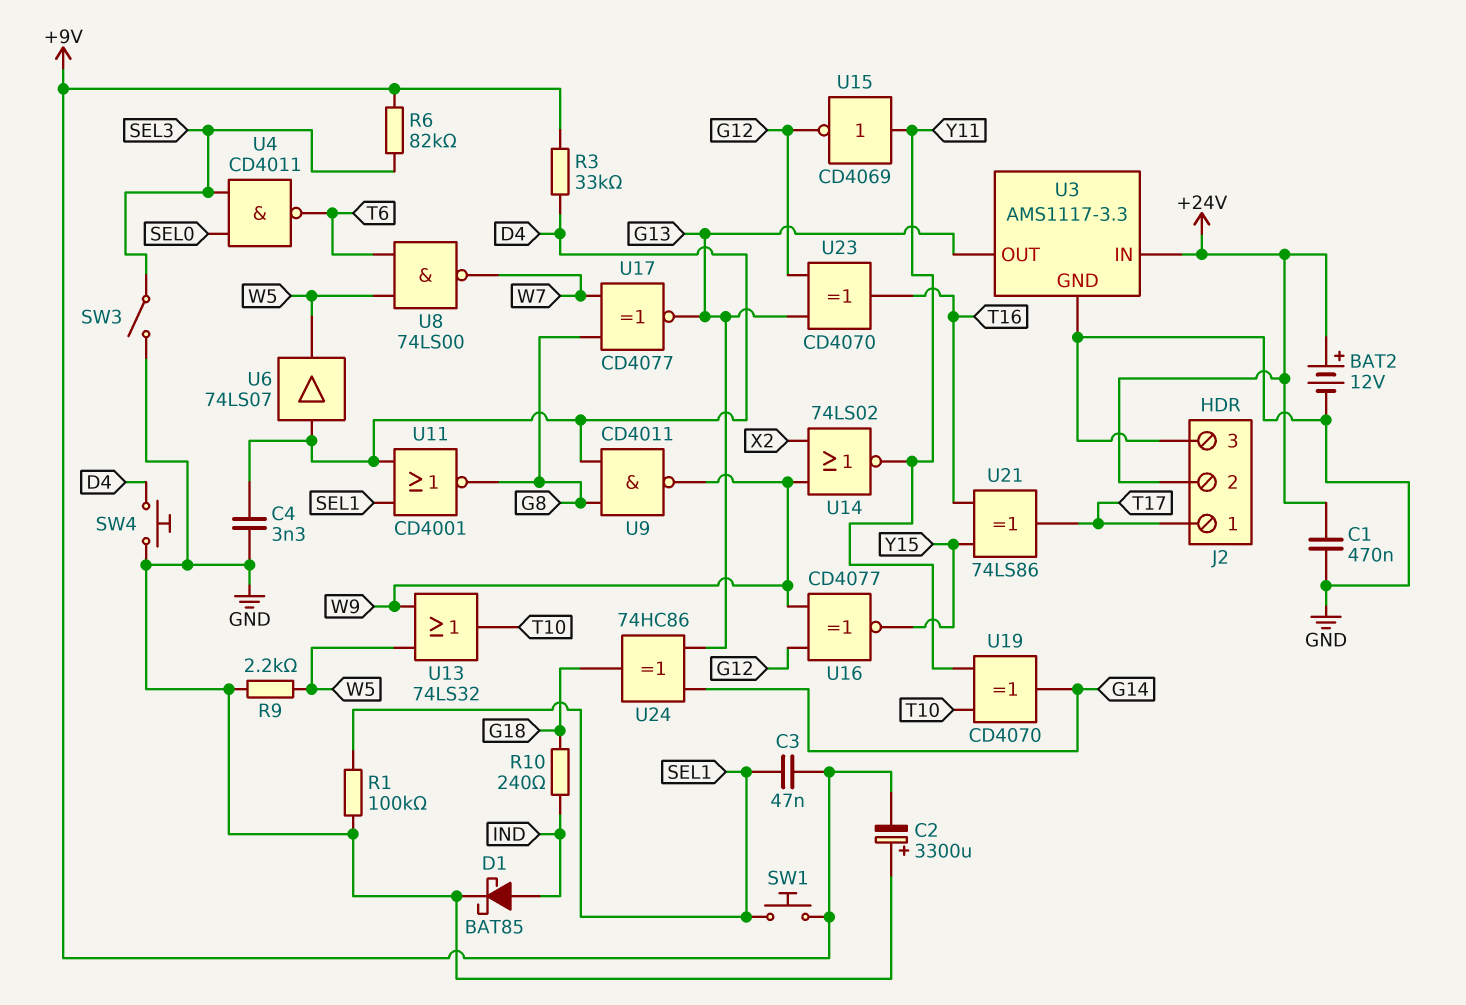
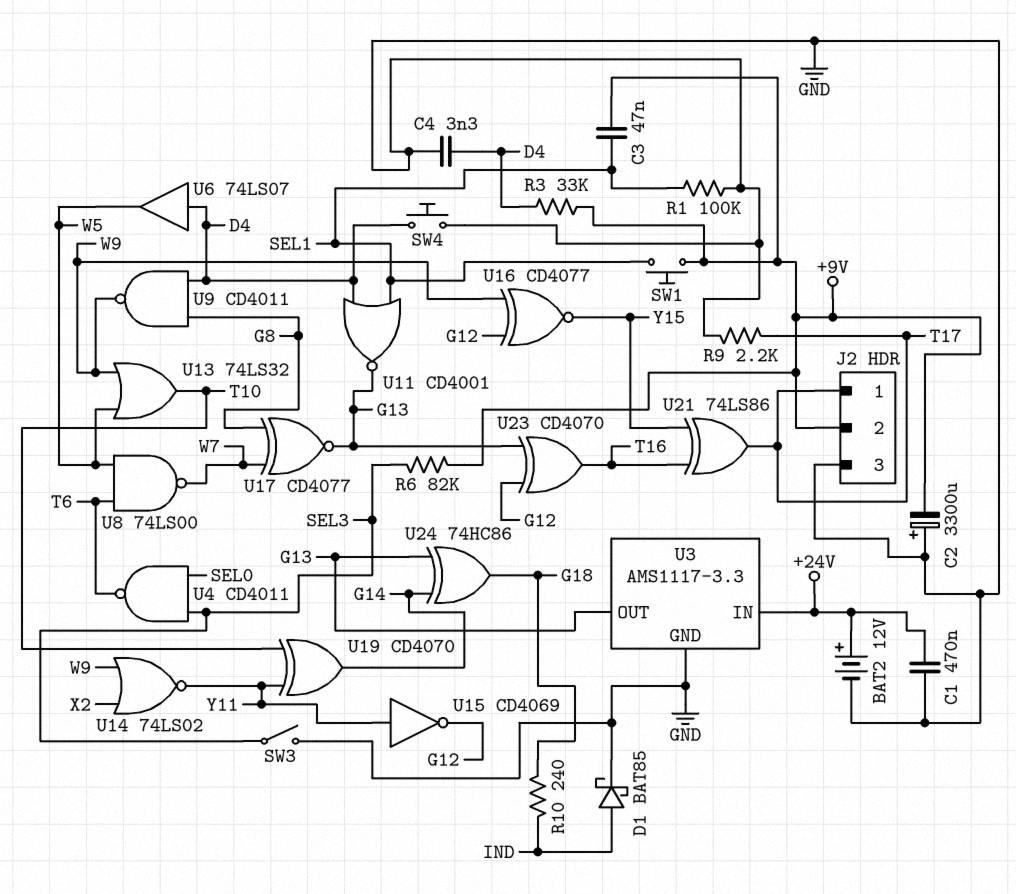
J2 pin 2: +24V -> +9V
R9: 2.2k (GND, W5) -> 2.2k (GND, T17)
U11: NOR CD4001 (in D4, in SEL1, out G8) -> NOR CD4001 (in D4, in SEL1, out G13)

